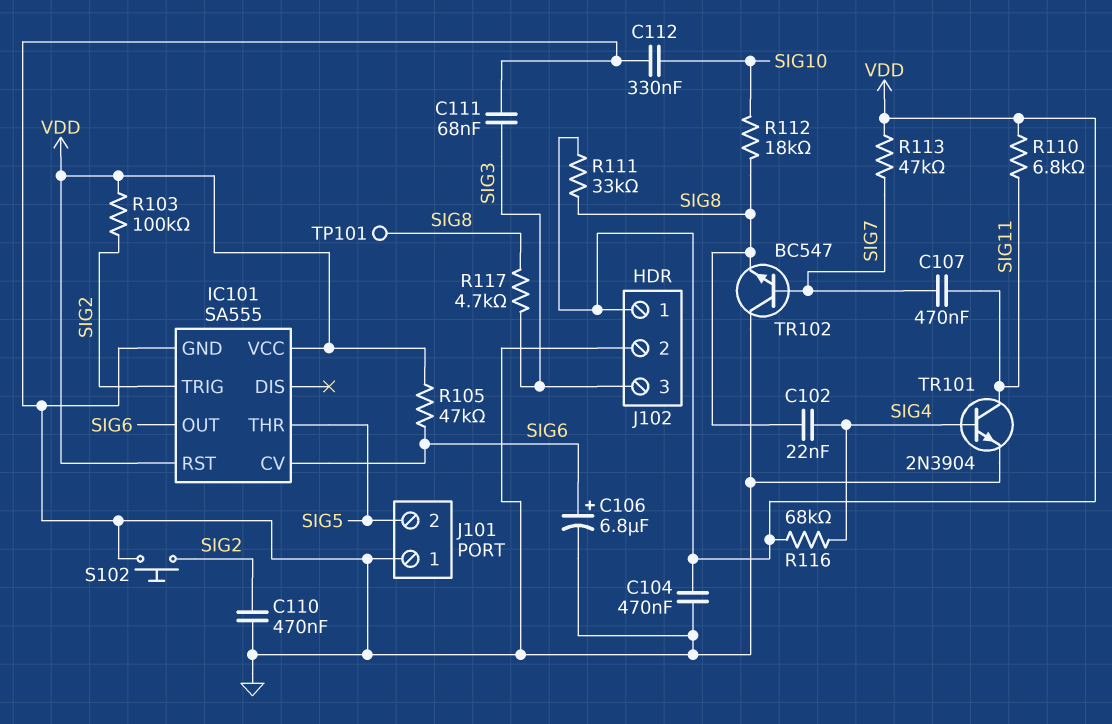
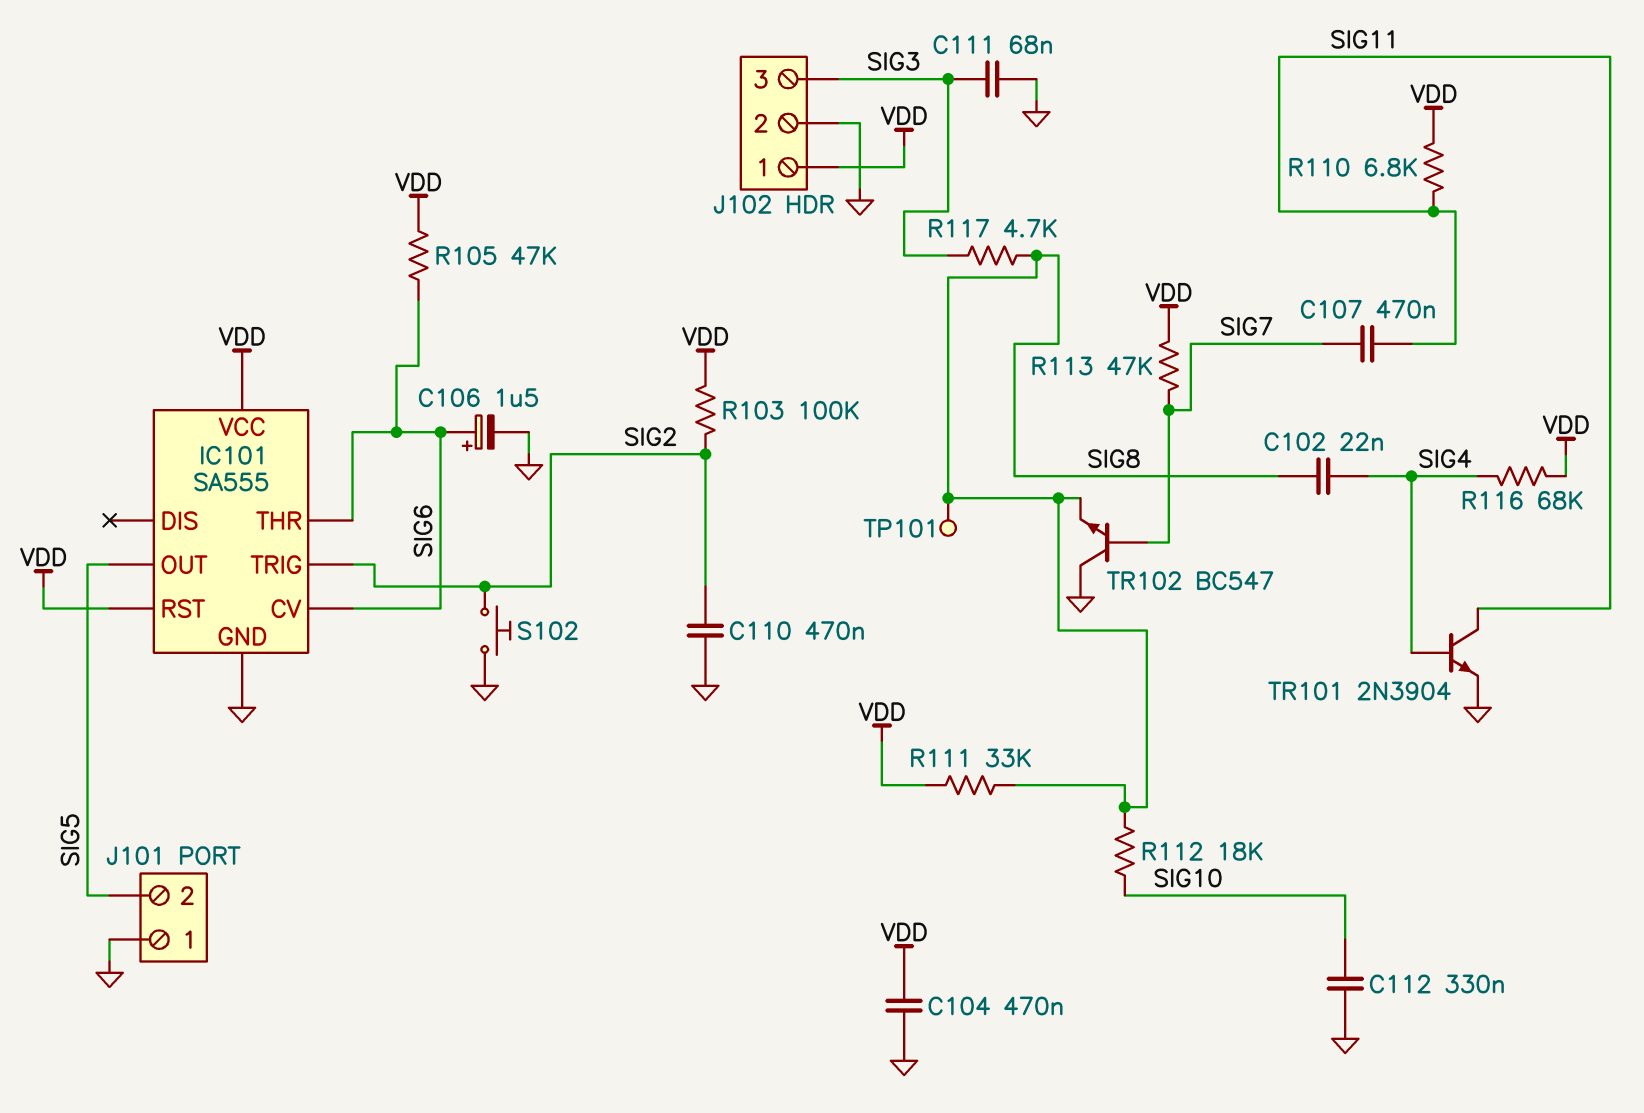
C106: 6.8uF (plus SIG6, minus GND) -> 1.5uF (plus SIG6, minus GND)
IC101 pin OUT: SIG6 -> SIG5
IC101 pin THR: SIG5 -> SIG6

